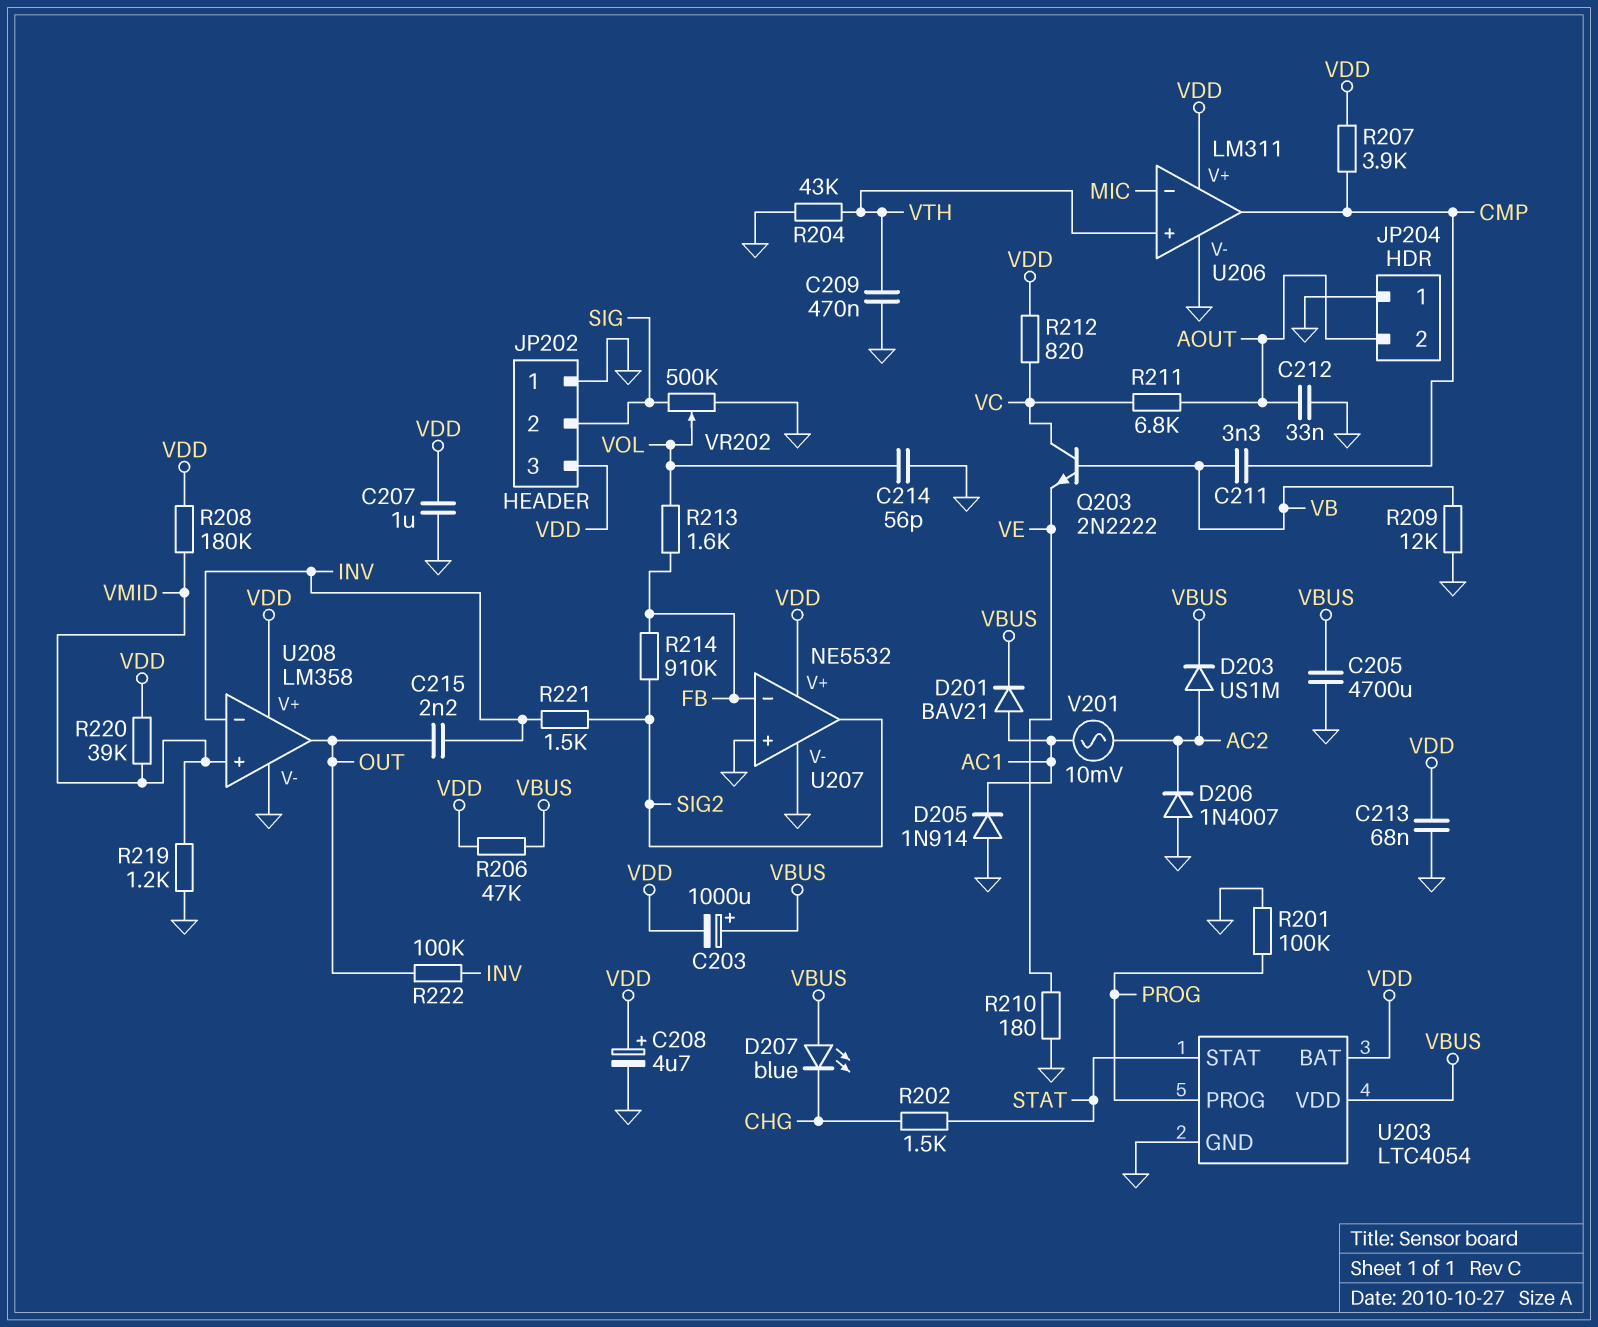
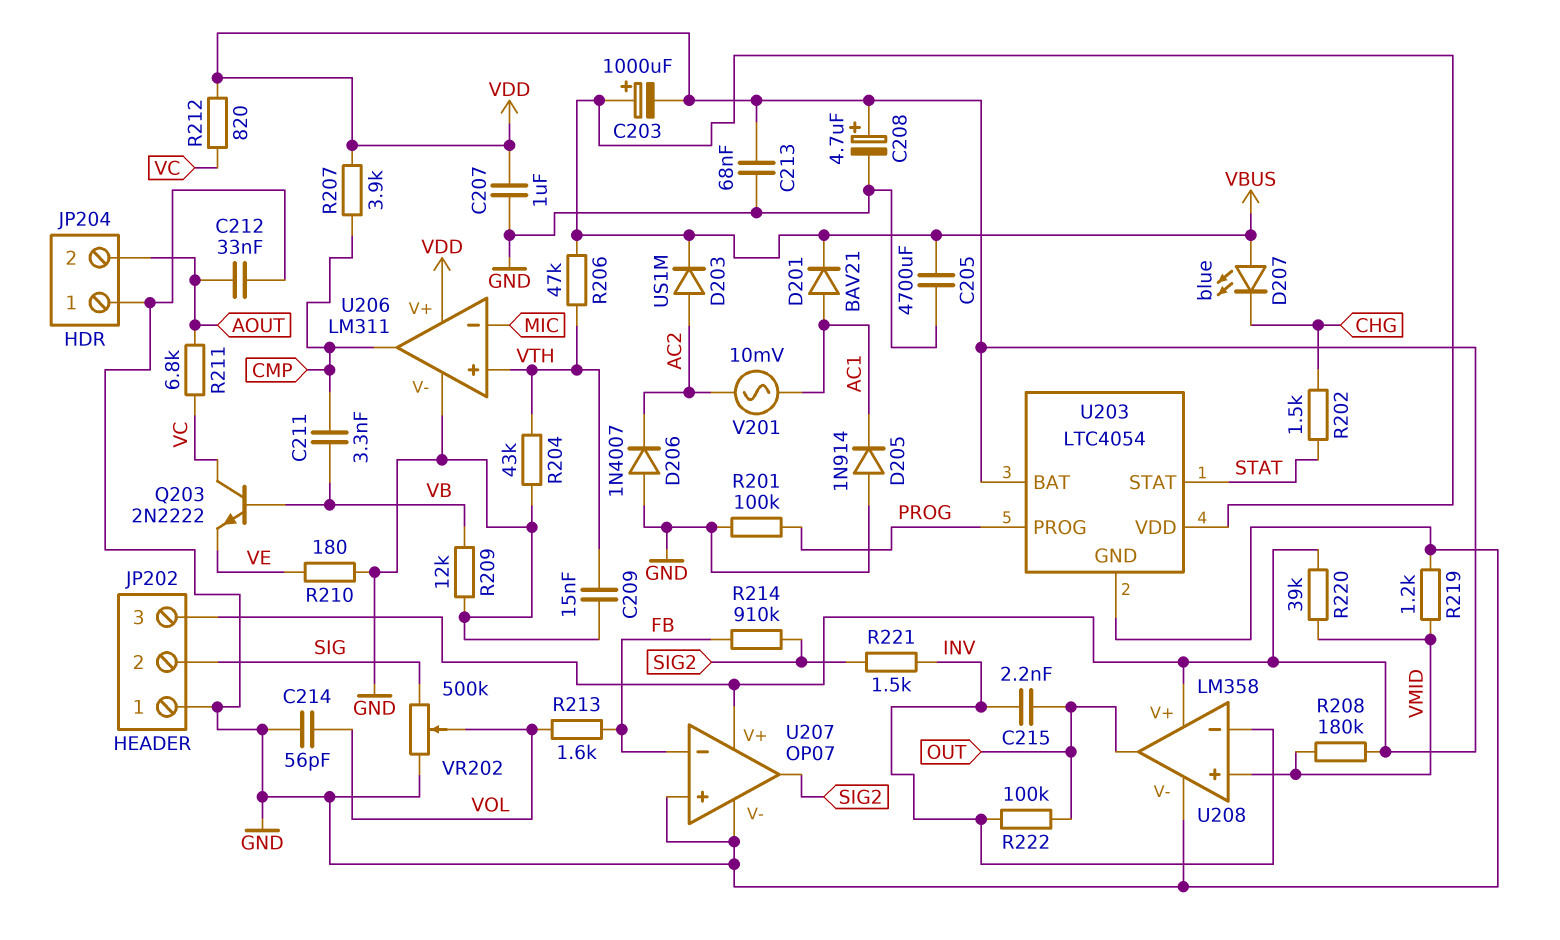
C209: 470nF (GND, VTH) -> 15nF (GND, VTH)
R206: 47k (VBUS, VDD) -> 47k (VBUS, VTH)
U207: NE5532 -> OP07

